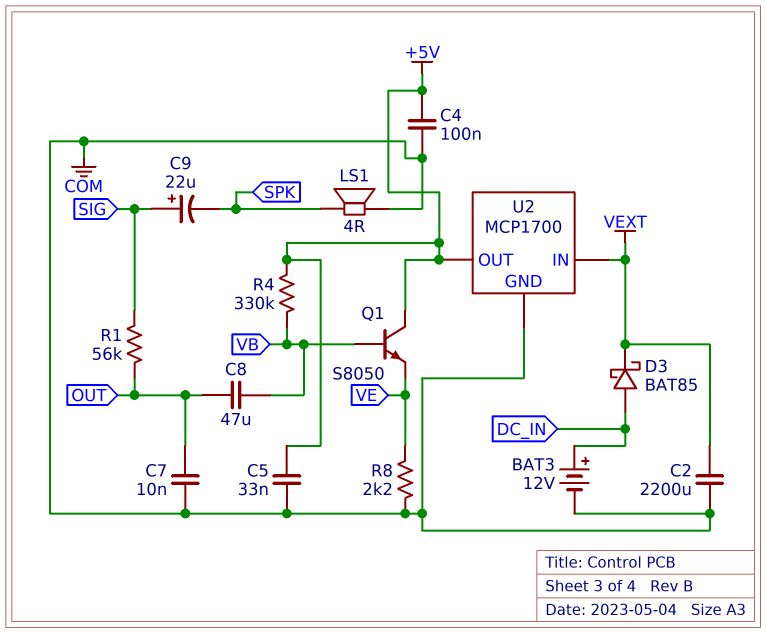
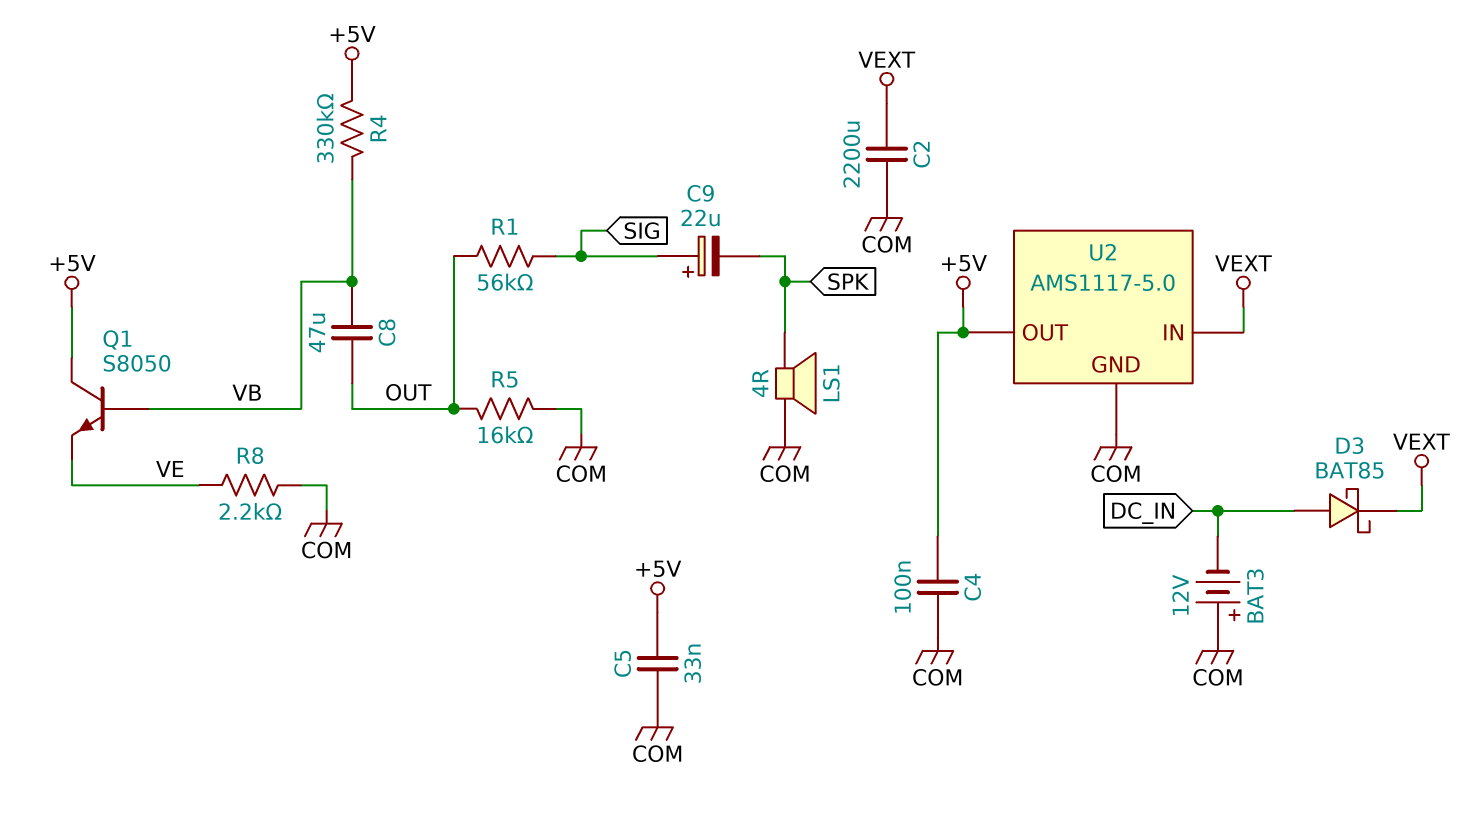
BAT3: 12V (plus DC_IN, minus COM) -> 12V (plus COM, minus DC_IN)
C7: 10nF (COM, OUT) -> none
R5: none -> 16k (COM, OUT)
U2: MCP1700 -> AMS1117-5.0

